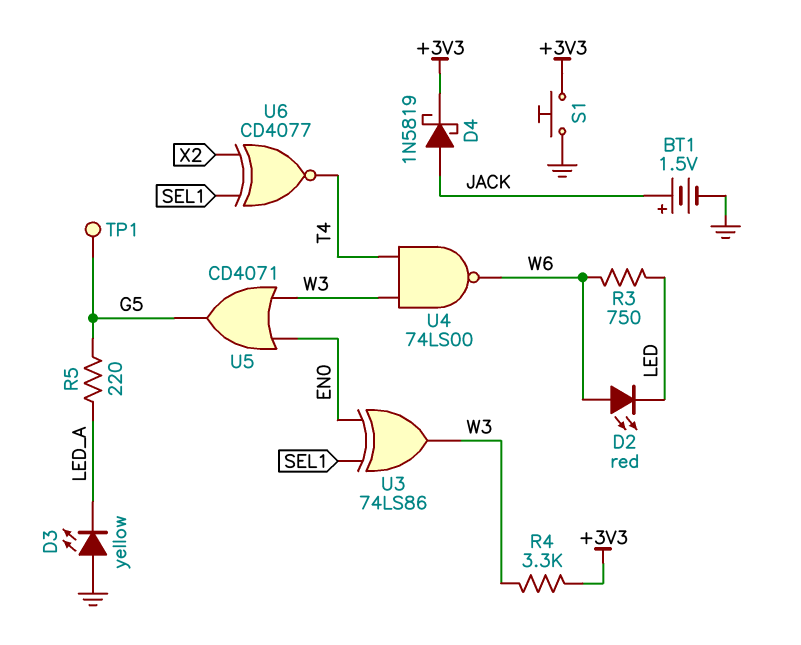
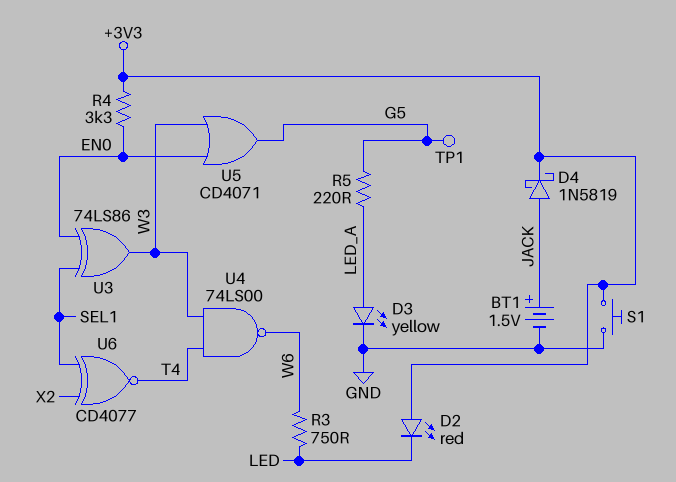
D2: LED red (A W6, K LED) -> LED red (A +3V3, K LED)
D3: LED yellow (A GND, K LED_A) -> LED yellow (A LED_A, K GND)
R4: 3.3k (+3V3, W3) -> 3.3k (+3V3, EN0)

